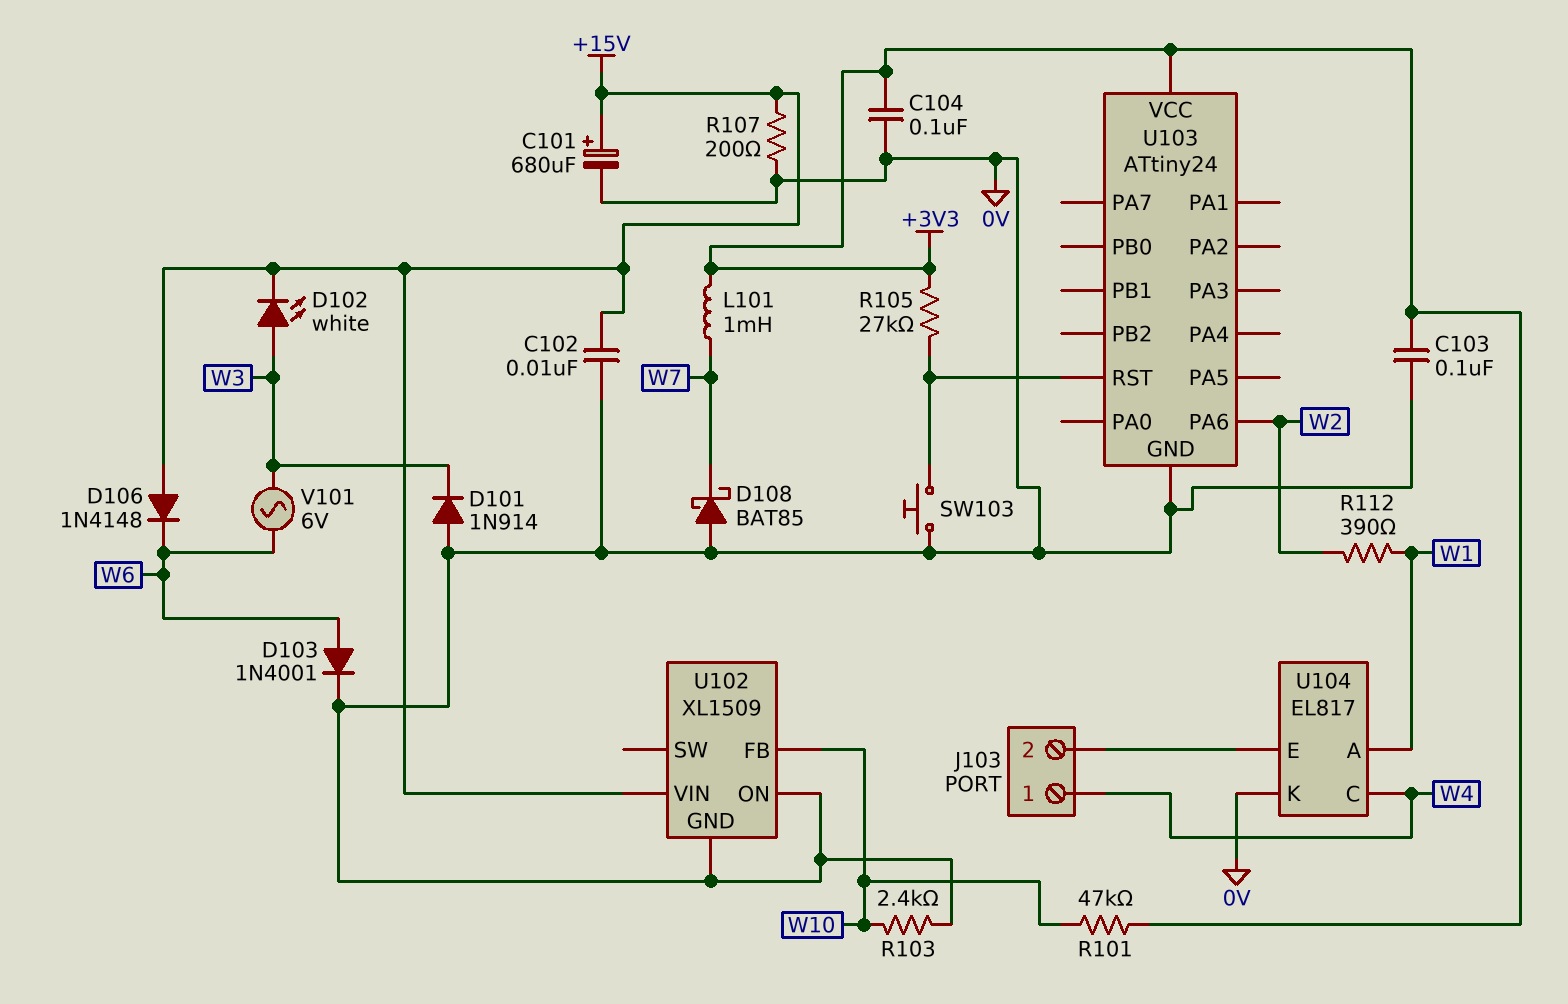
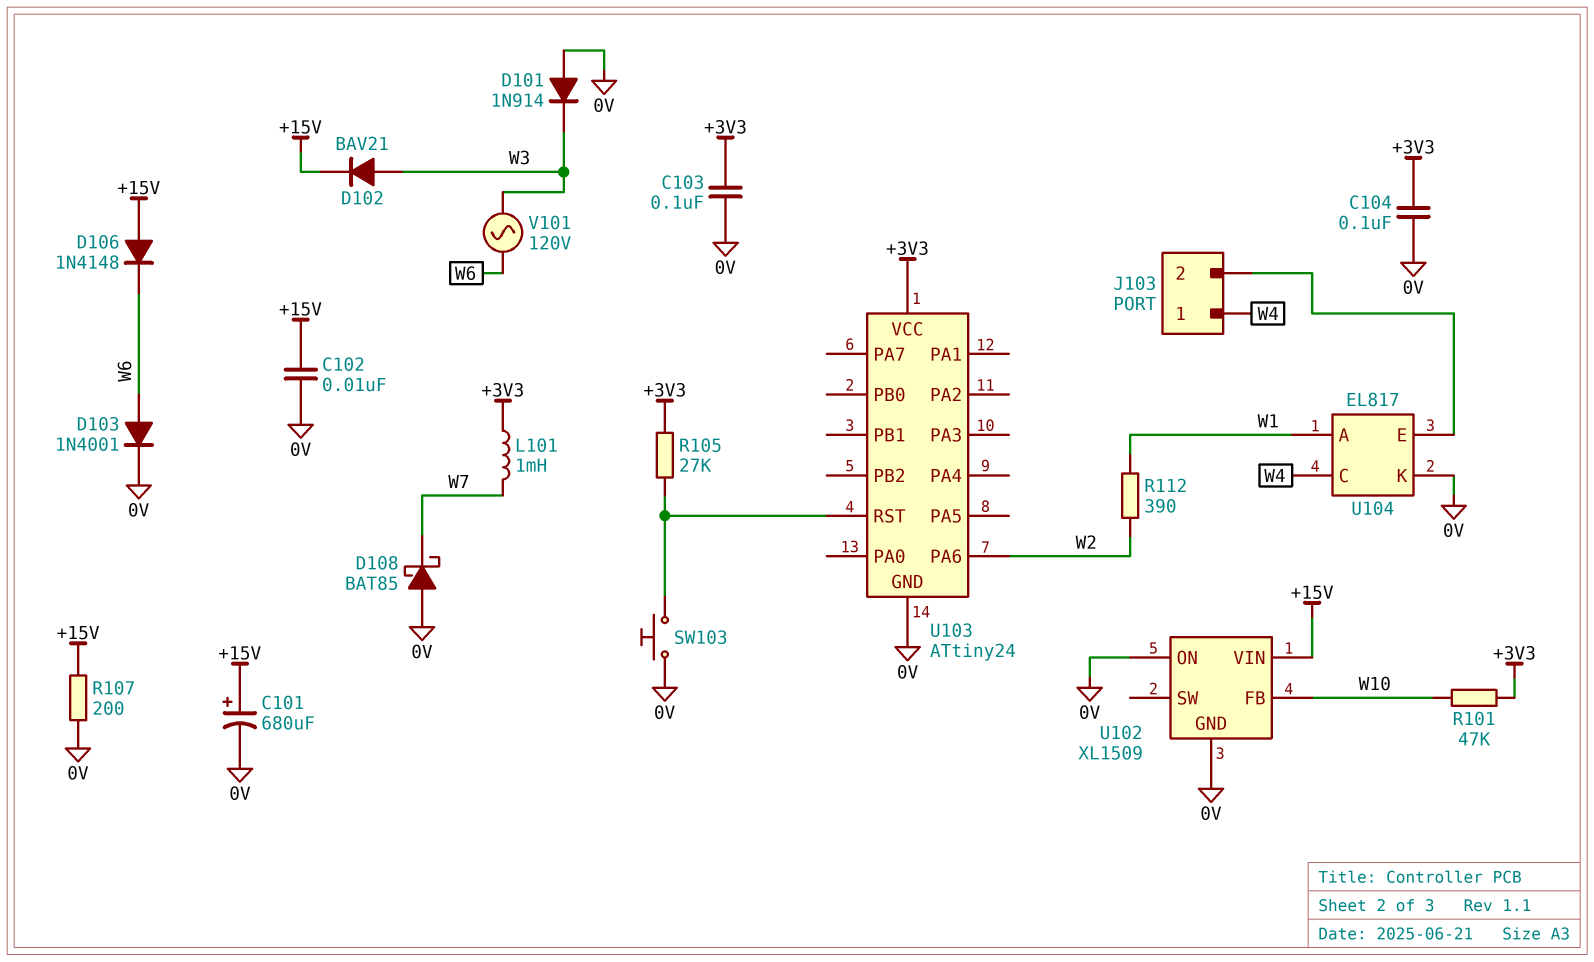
D102: LED white (A W3, K +15V) -> diode BAV21 (A W3, K +15V)
R103: 2.4k (0V, W10) -> none
V101: AC 6V (W3, W6) -> AC 120V (W3, W6)

